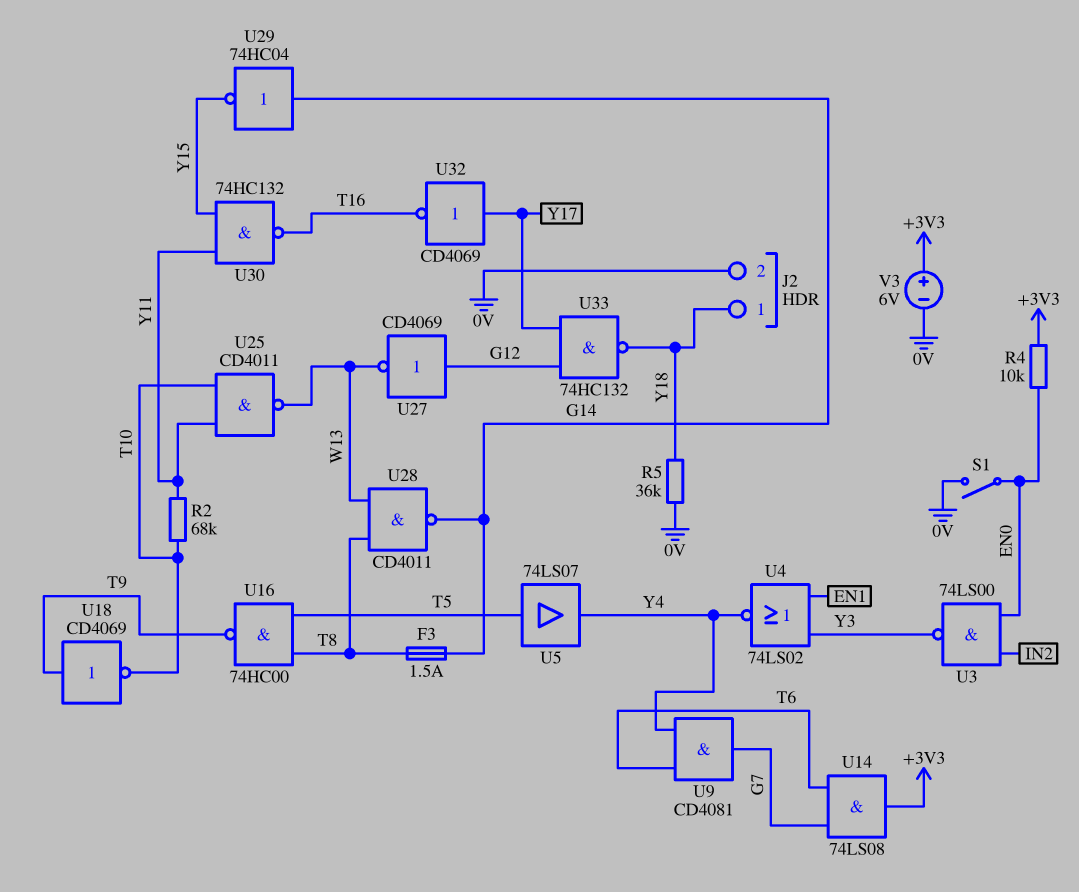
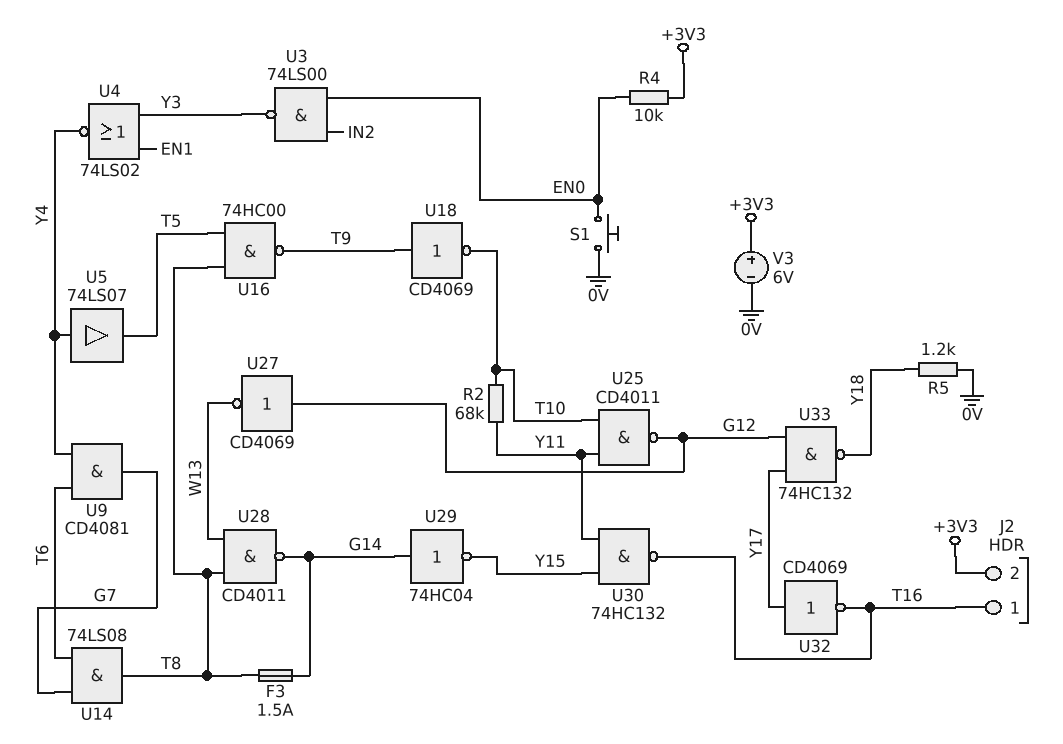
J2 pin 1: Y18 -> T16
J2 pin 2: 0V -> +3V3
R5: 36k (0V, Y18) -> 1.2k (0V, Y18)
S1: switch (0V, EN0) -> button (0V, EN0)
U5: buffer 74LS07 (in T5, out Y4) -> buffer 74LS07 (in Y4, out T5)
U14: AND 74LS08 (in G7, in T6, out +3V3) -> AND 74LS08 (in G7, in T6, out T8)
U25: NAND CD4011 (in T10, in Y11, out W13) -> NAND CD4011 (in T10, in Y11, out G12)

